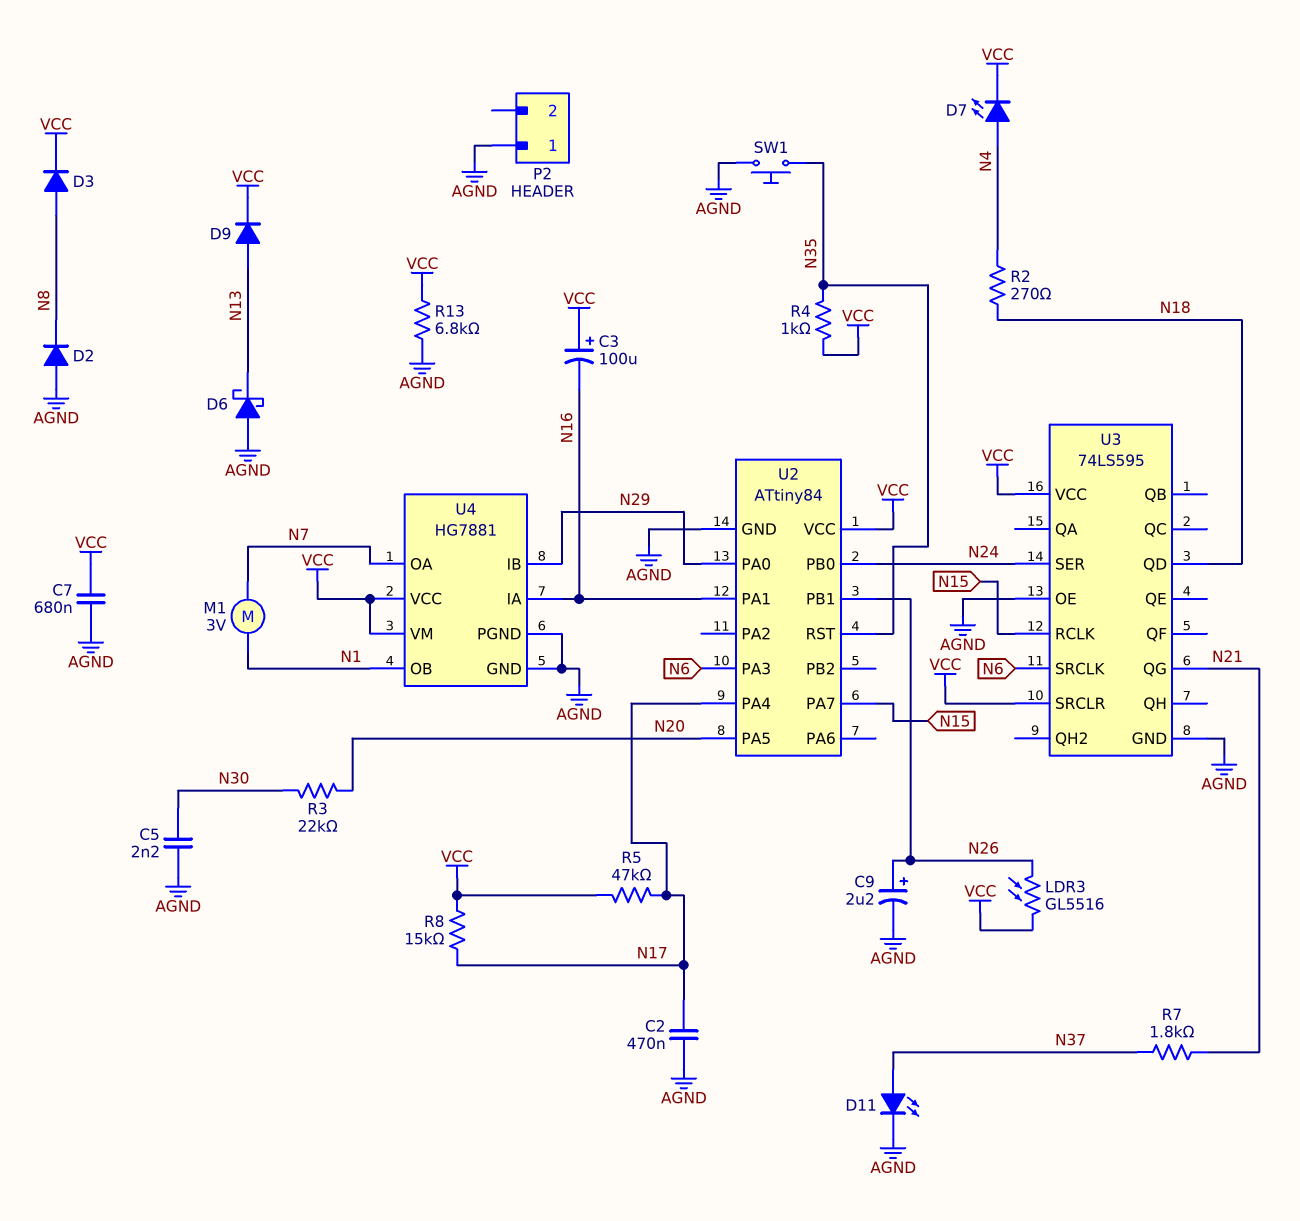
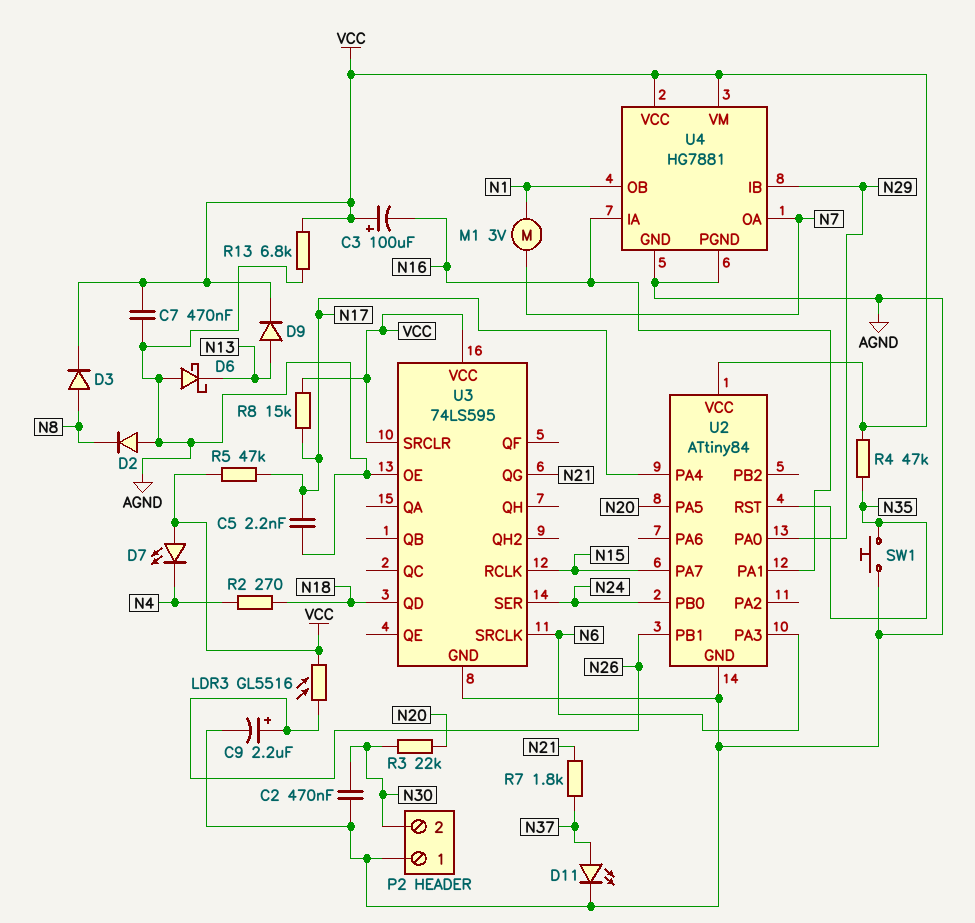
C2: 470nF (AGND, N17) -> 470nF (AGND, N30)
C5: 2.2nF (AGND, N30) -> 2.2nF (AGND, N17)
C7: 680nF (AGND, VCC) -> 470nF (AGND, VCC)
D7: LED (A N4, K VCC) -> LED (A VCC, K N4)
P2 pin 2: none -> N30
R4: 1k (N35, VCC) -> 47k (N35, VCC)

